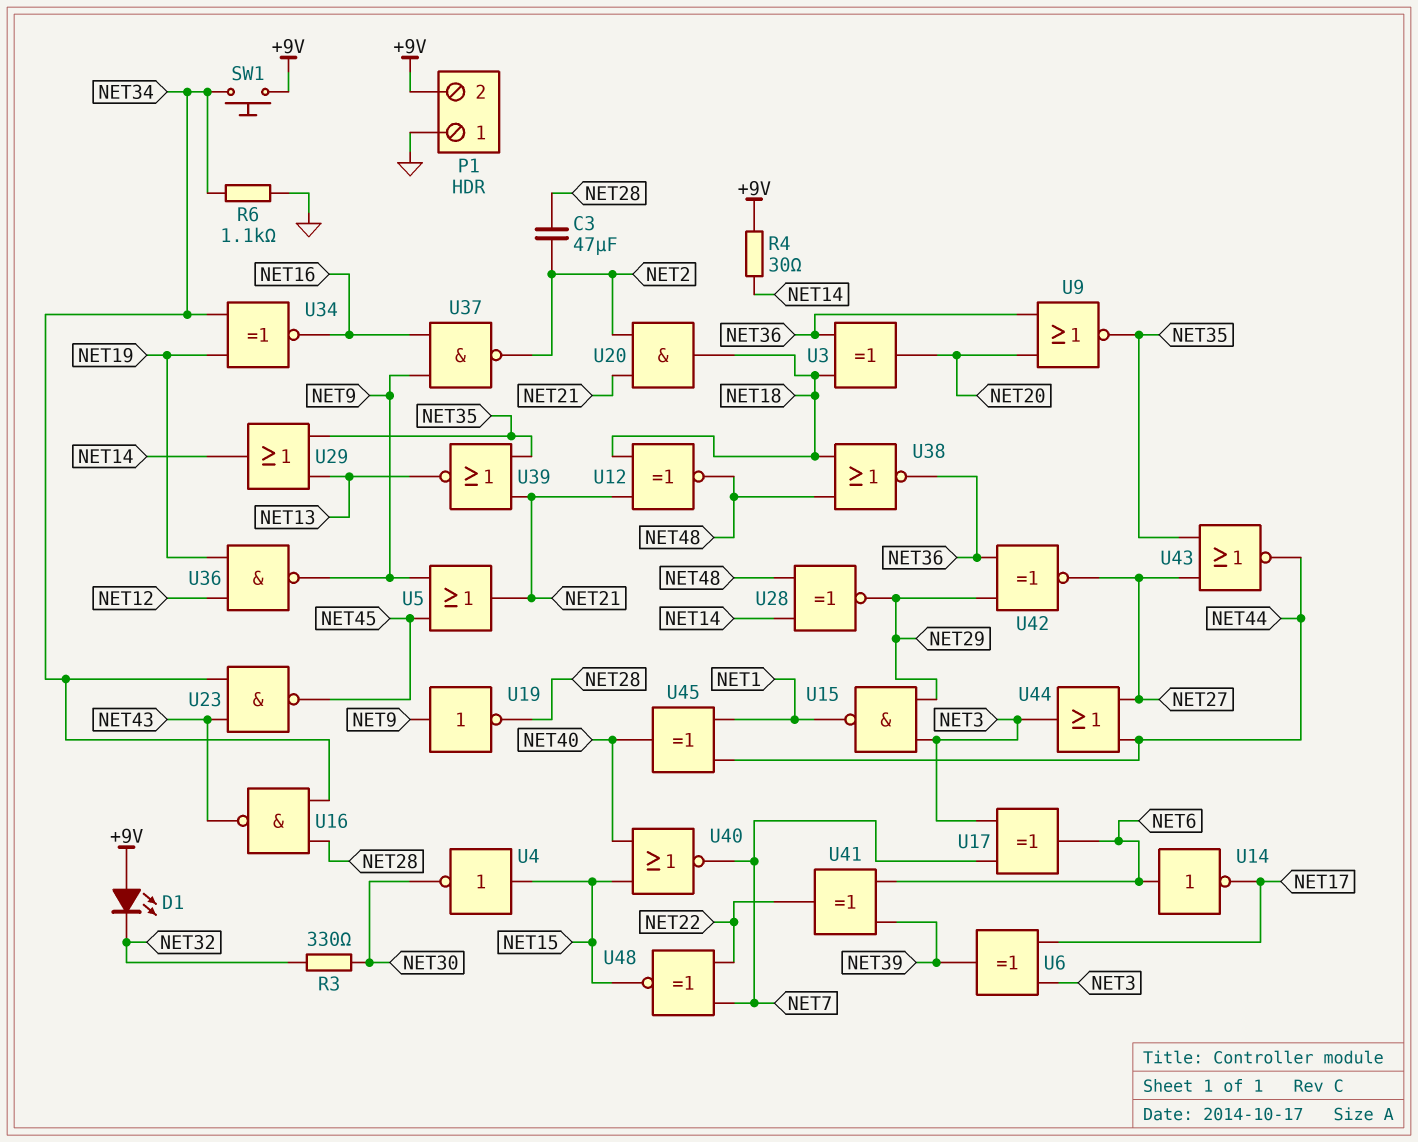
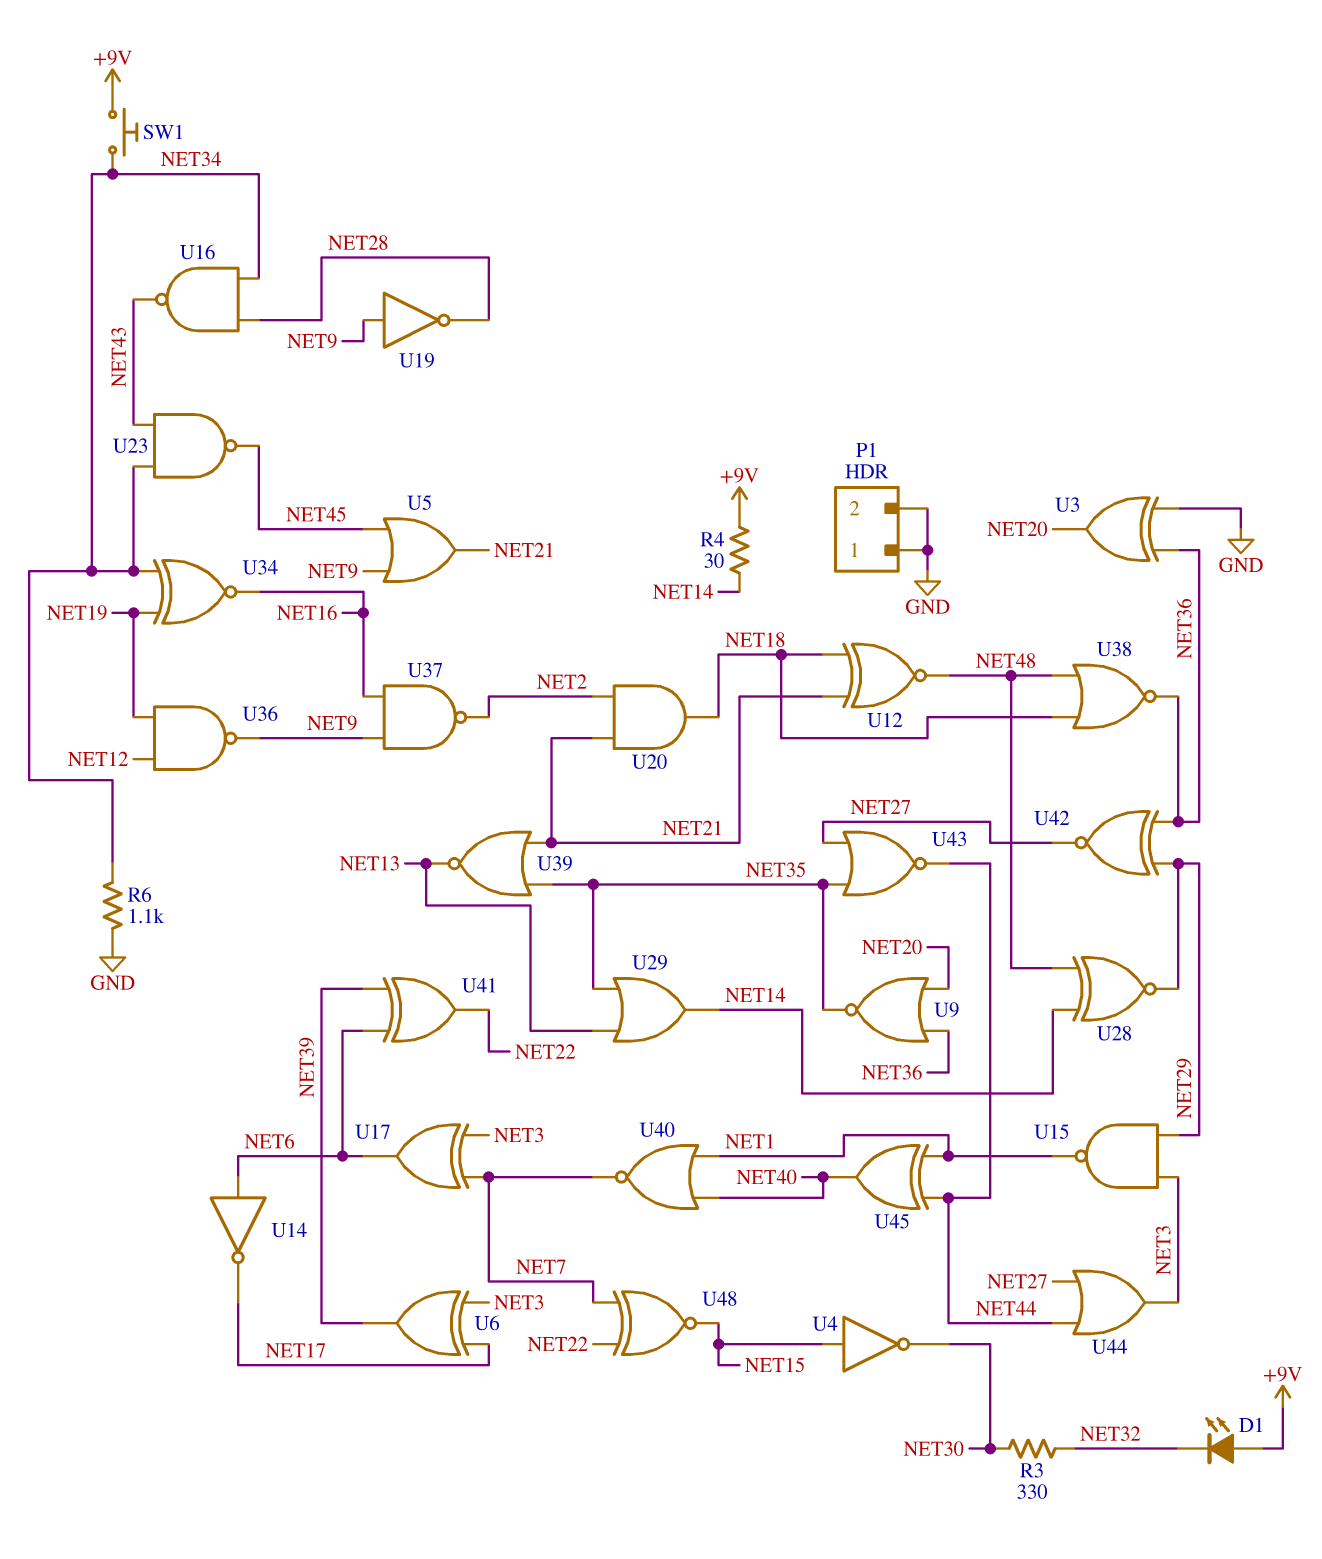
C3: 47uF (NET2, NET28) -> none
P1 pin 2: +9V -> GND
U3: XOR (in NET18, in NET36, out NET20) -> XOR (in GND, in NET36, out NET20)
U40: NOR (in NET15, in NET40, out NET7) -> NOR (in NET1, in NET40, out NET7)

